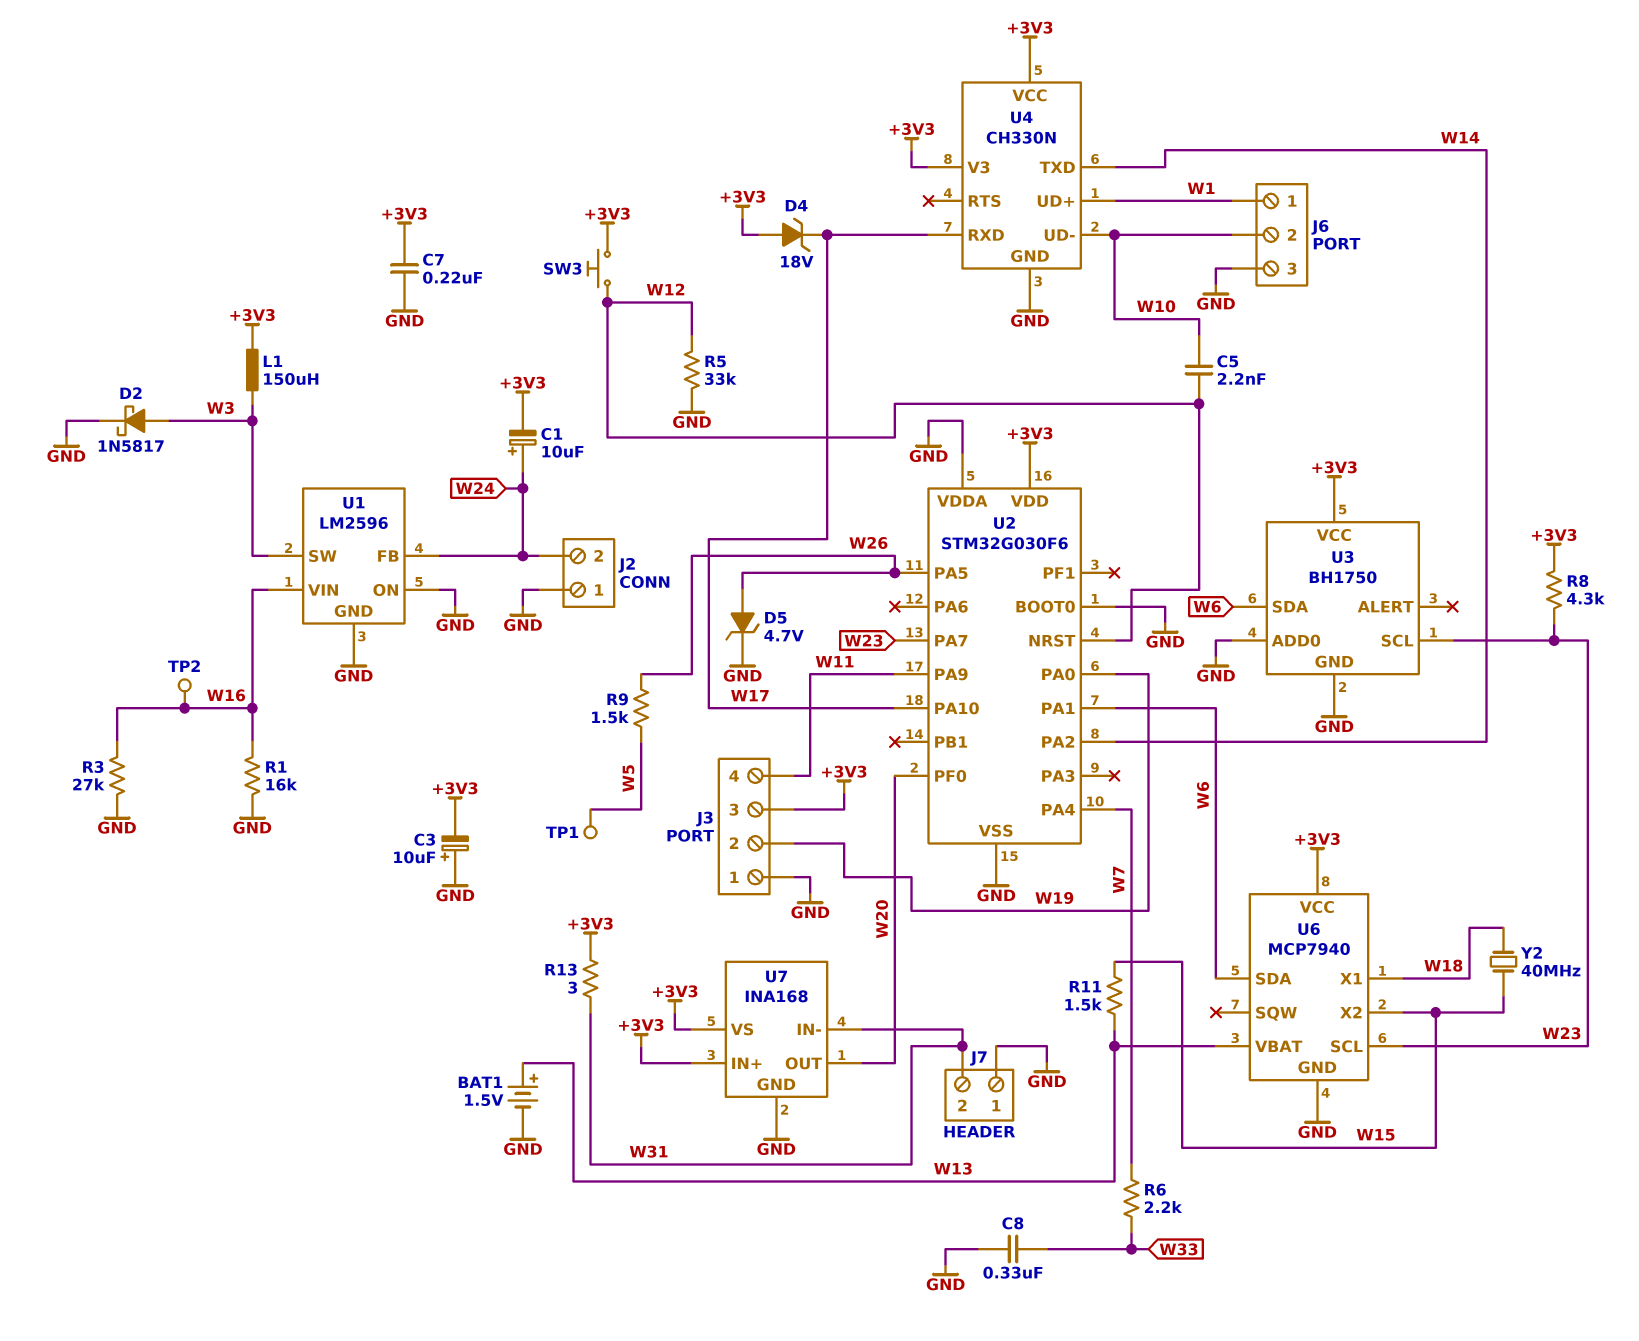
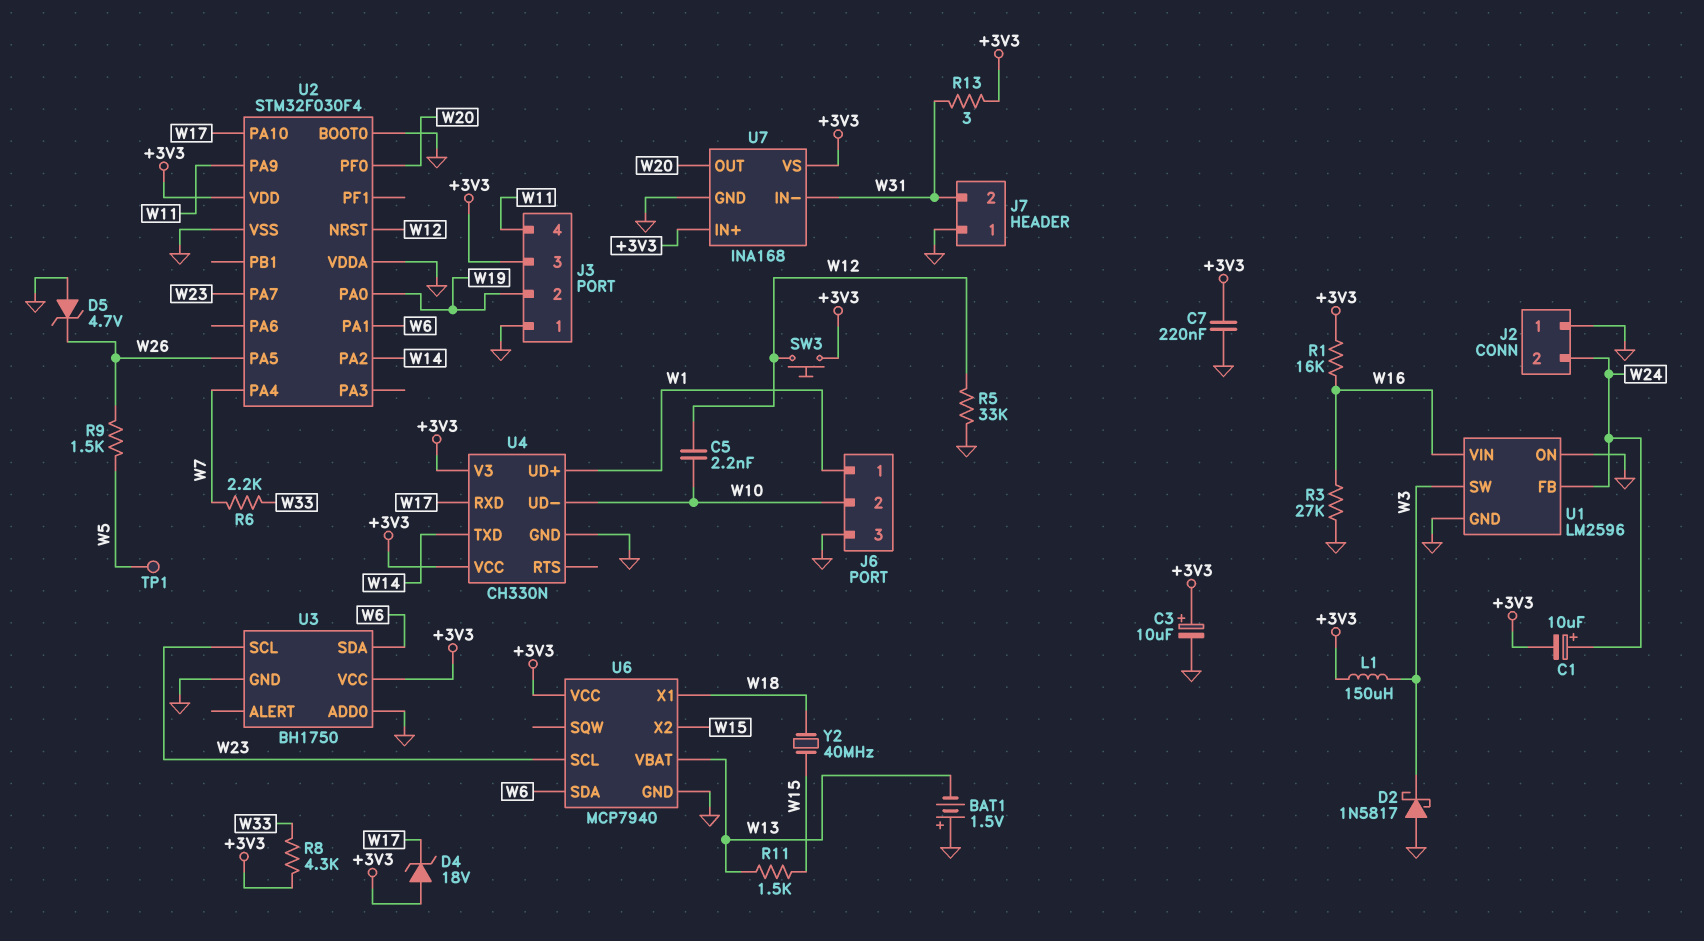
BAT1: 1.5V (plus W13, minus GND) -> 1.5V (plus GND, minus W13)
C3: 10uF (plus GND, minus +3V3) -> 10uF (plus +3V3, minus GND)
C8: 330nF (GND, W33) -> none
D2: schottky 1N5817 (A W3, K GND) -> schottky 1N5817 (A GND, K W3)
D5: zener 4.7V (A W26, K GND) -> zener 4.7V (A GND, K W26)
R1: 16k (GND, W16) -> 16k (+3V3, W16)
R8: 4.3k (+3V3, W23) -> 4.3k (+3V3, W33)
TP2: test point (W16) -> none
U2: STM32G030F6 -> STM32F030F4

